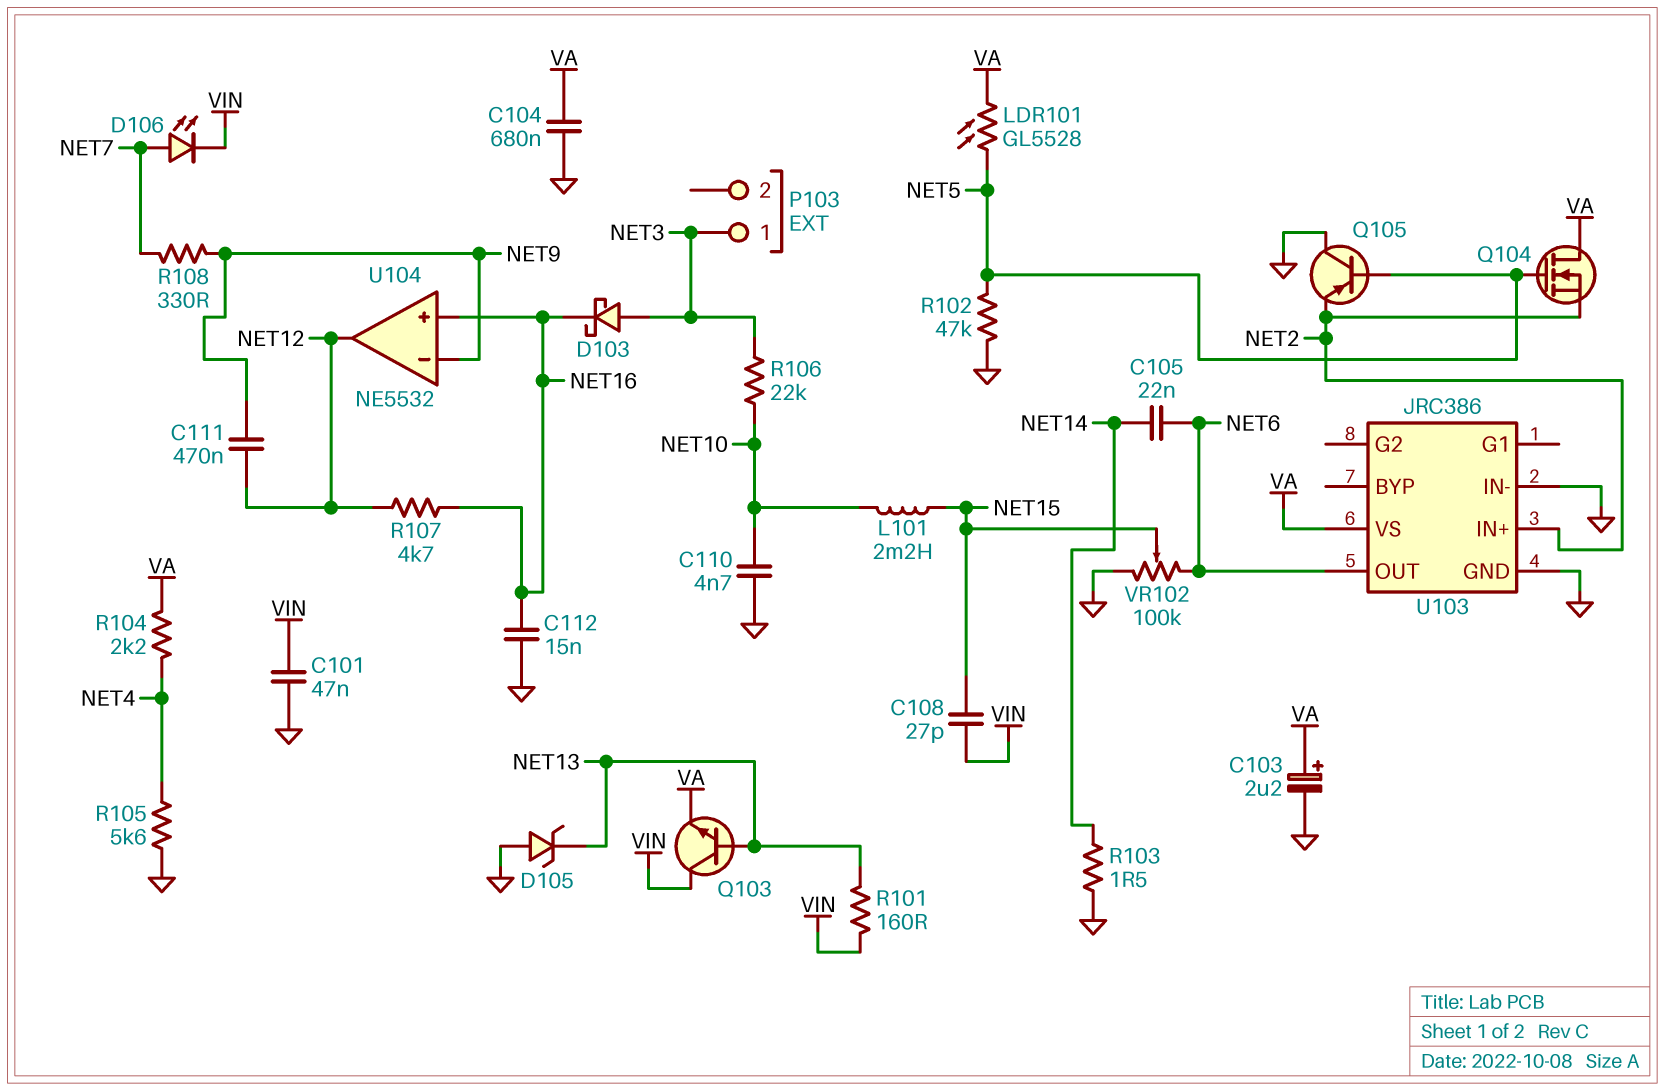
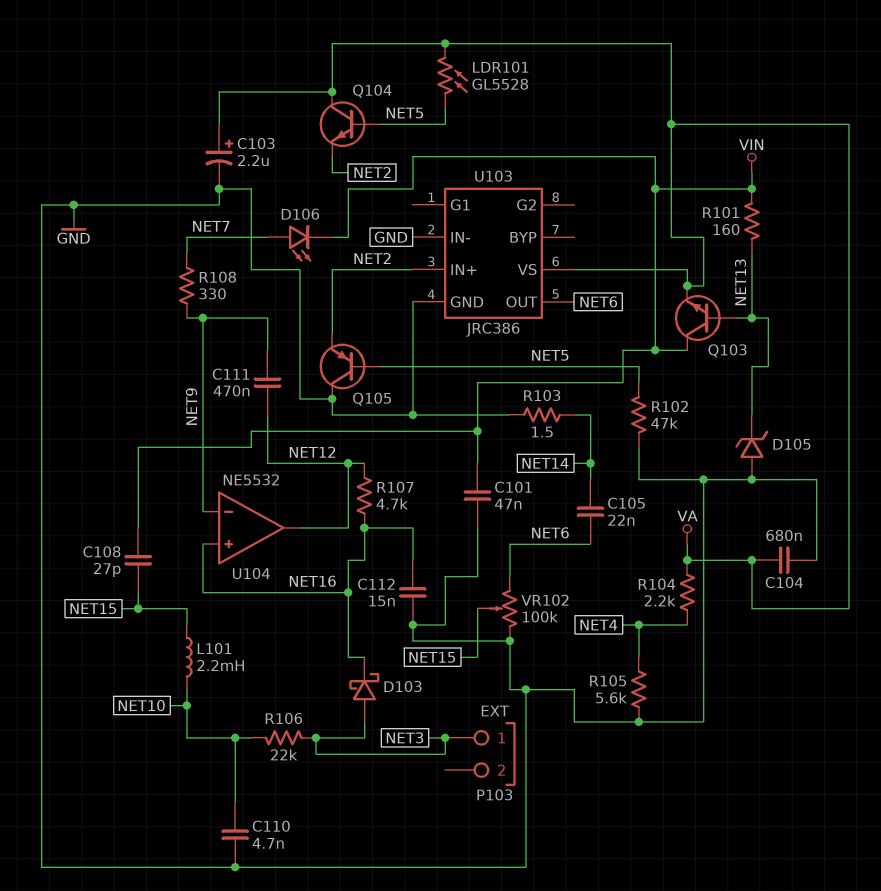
Q104: NMOS (G NET5, D VA, S NET2) -> NPN (B NET5, C VA, E NET2)

